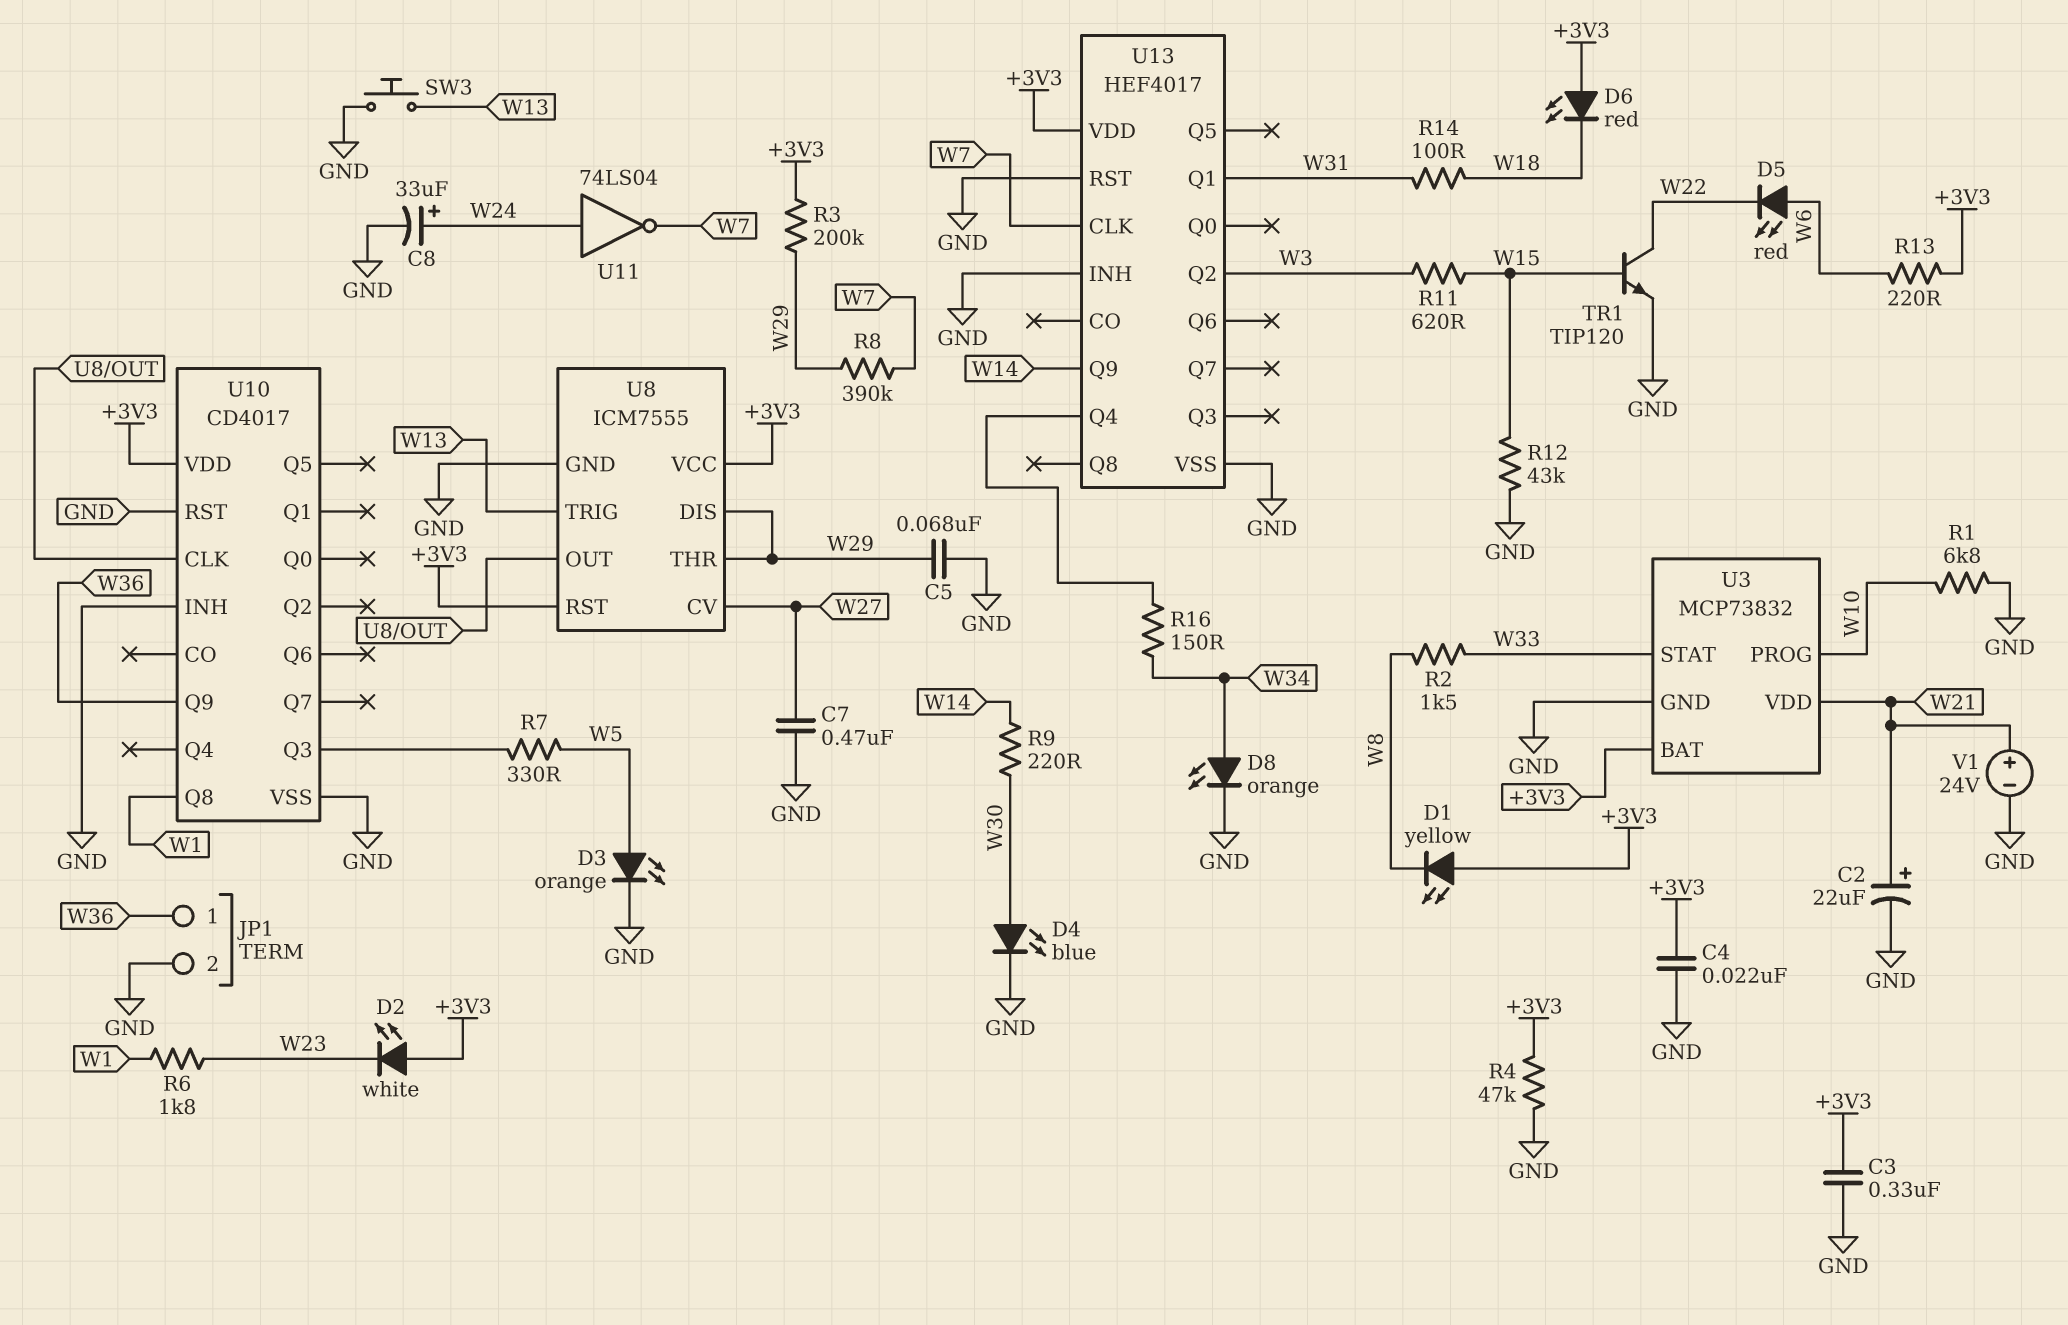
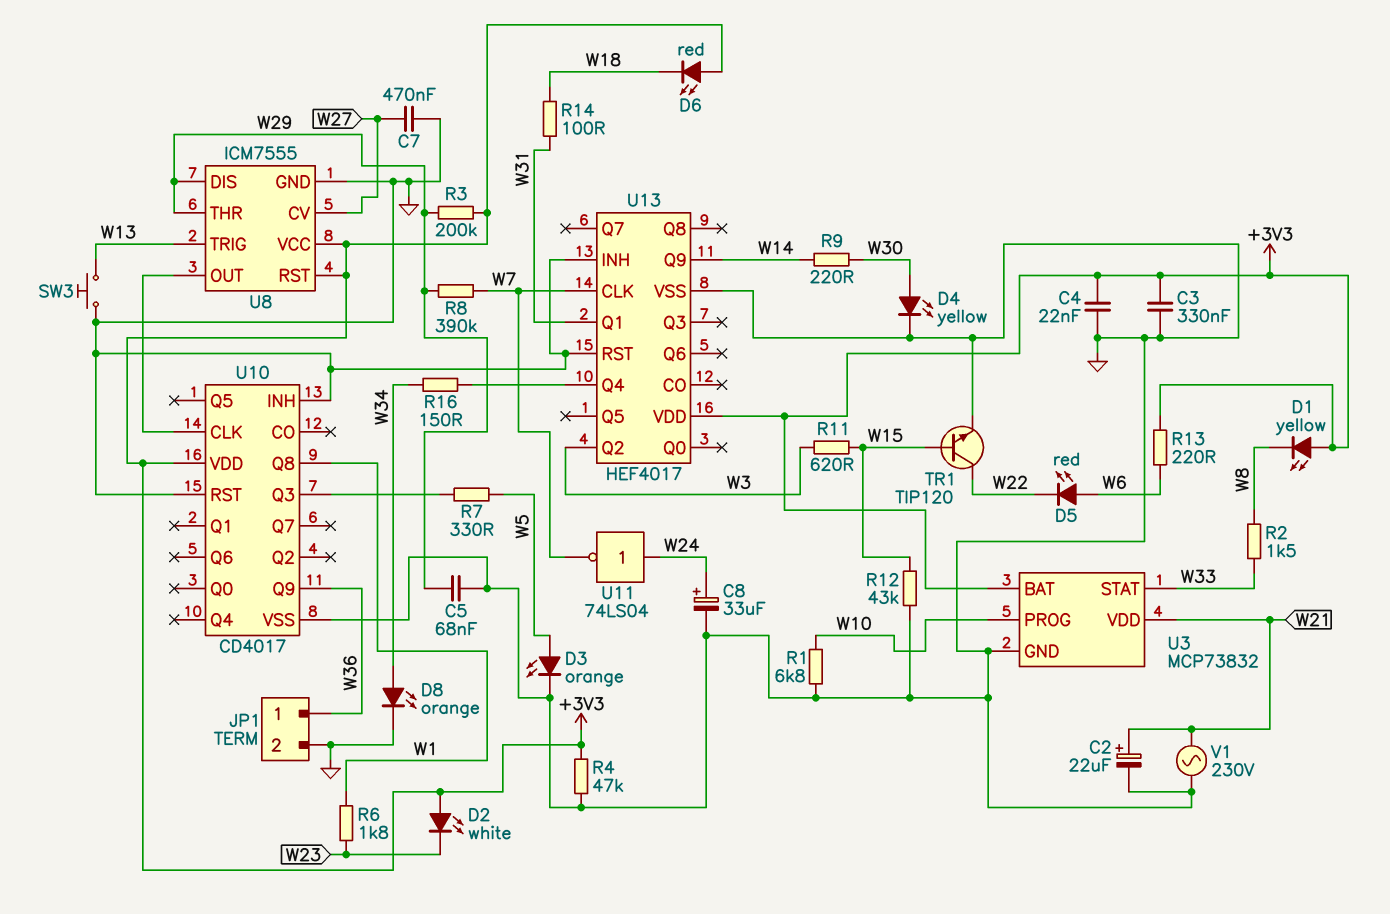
D4: LED blue (A W30, K GND) -> LED yellow (A W30, K GND)
V1: 24V (plus W21, minus GND) -> AC 230V (GND, W21)

